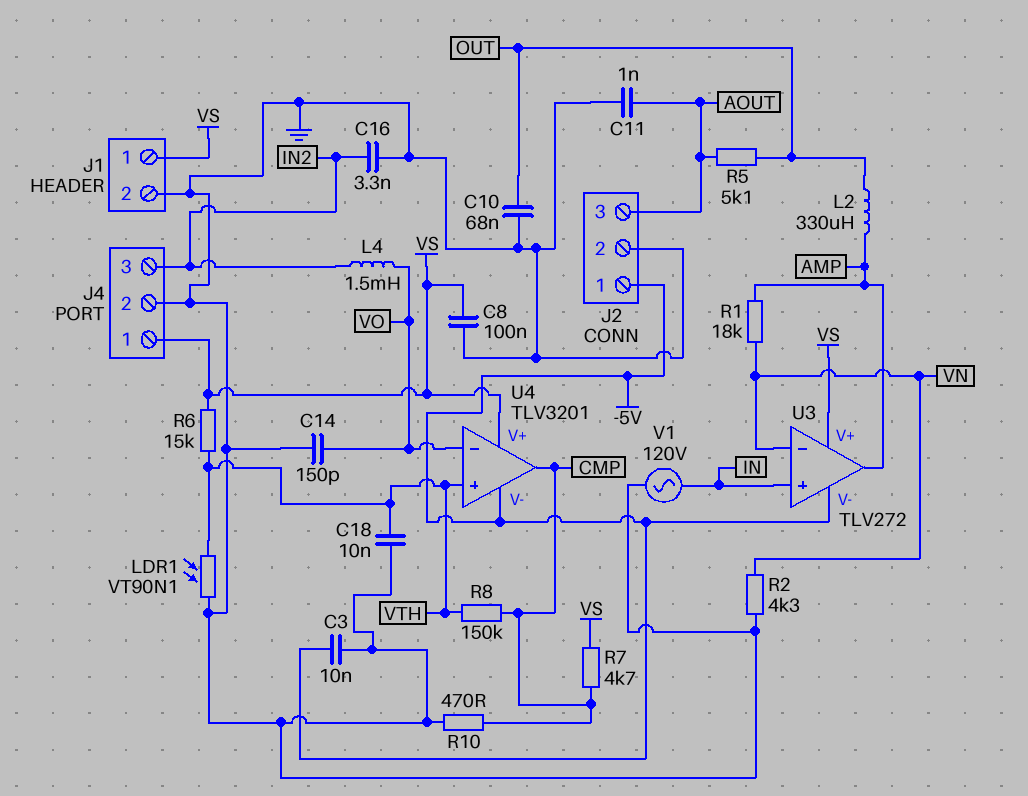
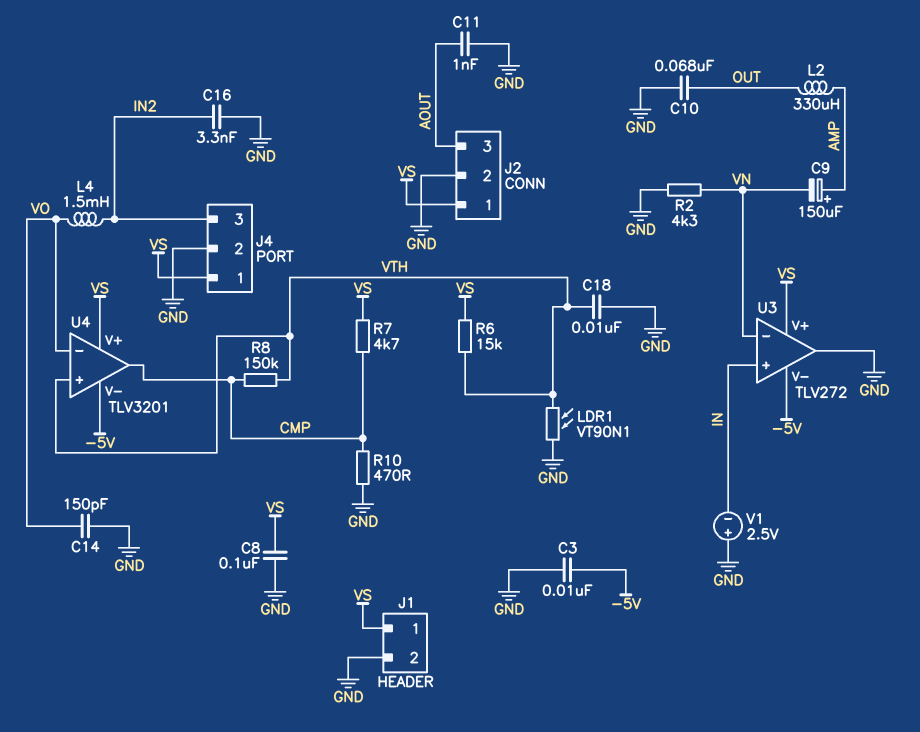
C9: none -> 150uF (plus AMP, minus VN)
J2 pin 1: -5V -> VS
R1: 18k (AMP, VN) -> none
R5: 5.1k (AOUT, OUT) -> none
U3 pin out: AMP -> GND
V1: AC 120V (GND, IN) -> 2.5V (plus GND, minus IN)

